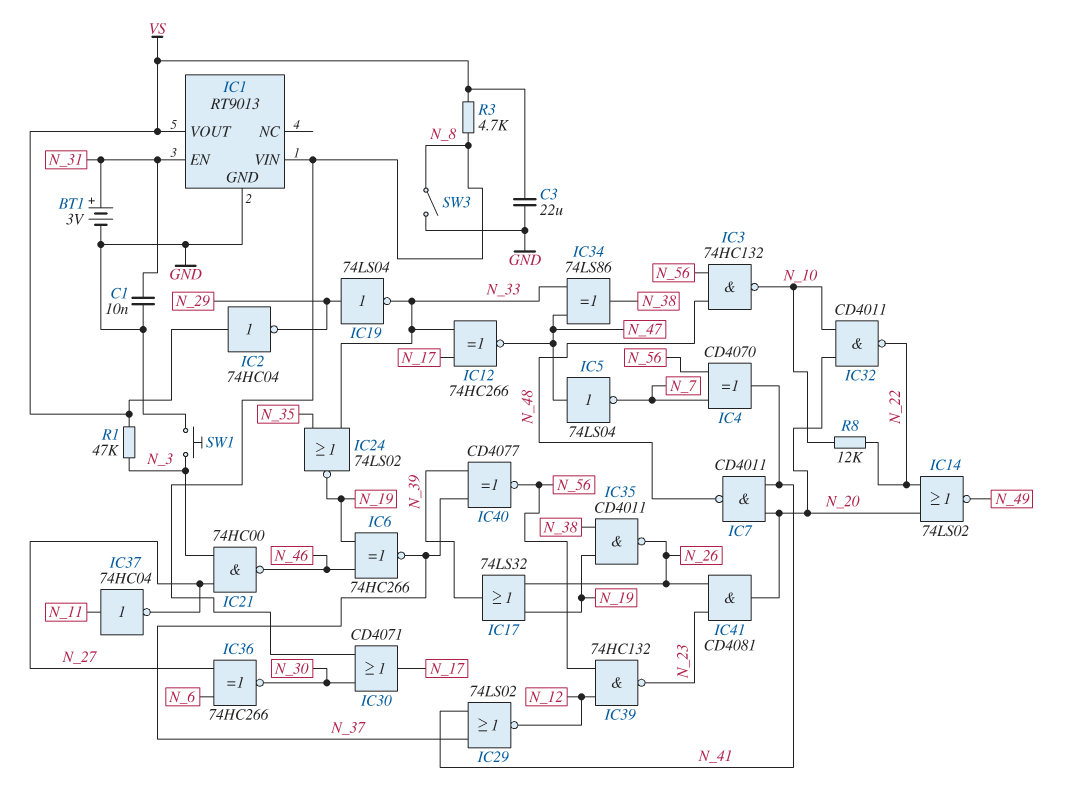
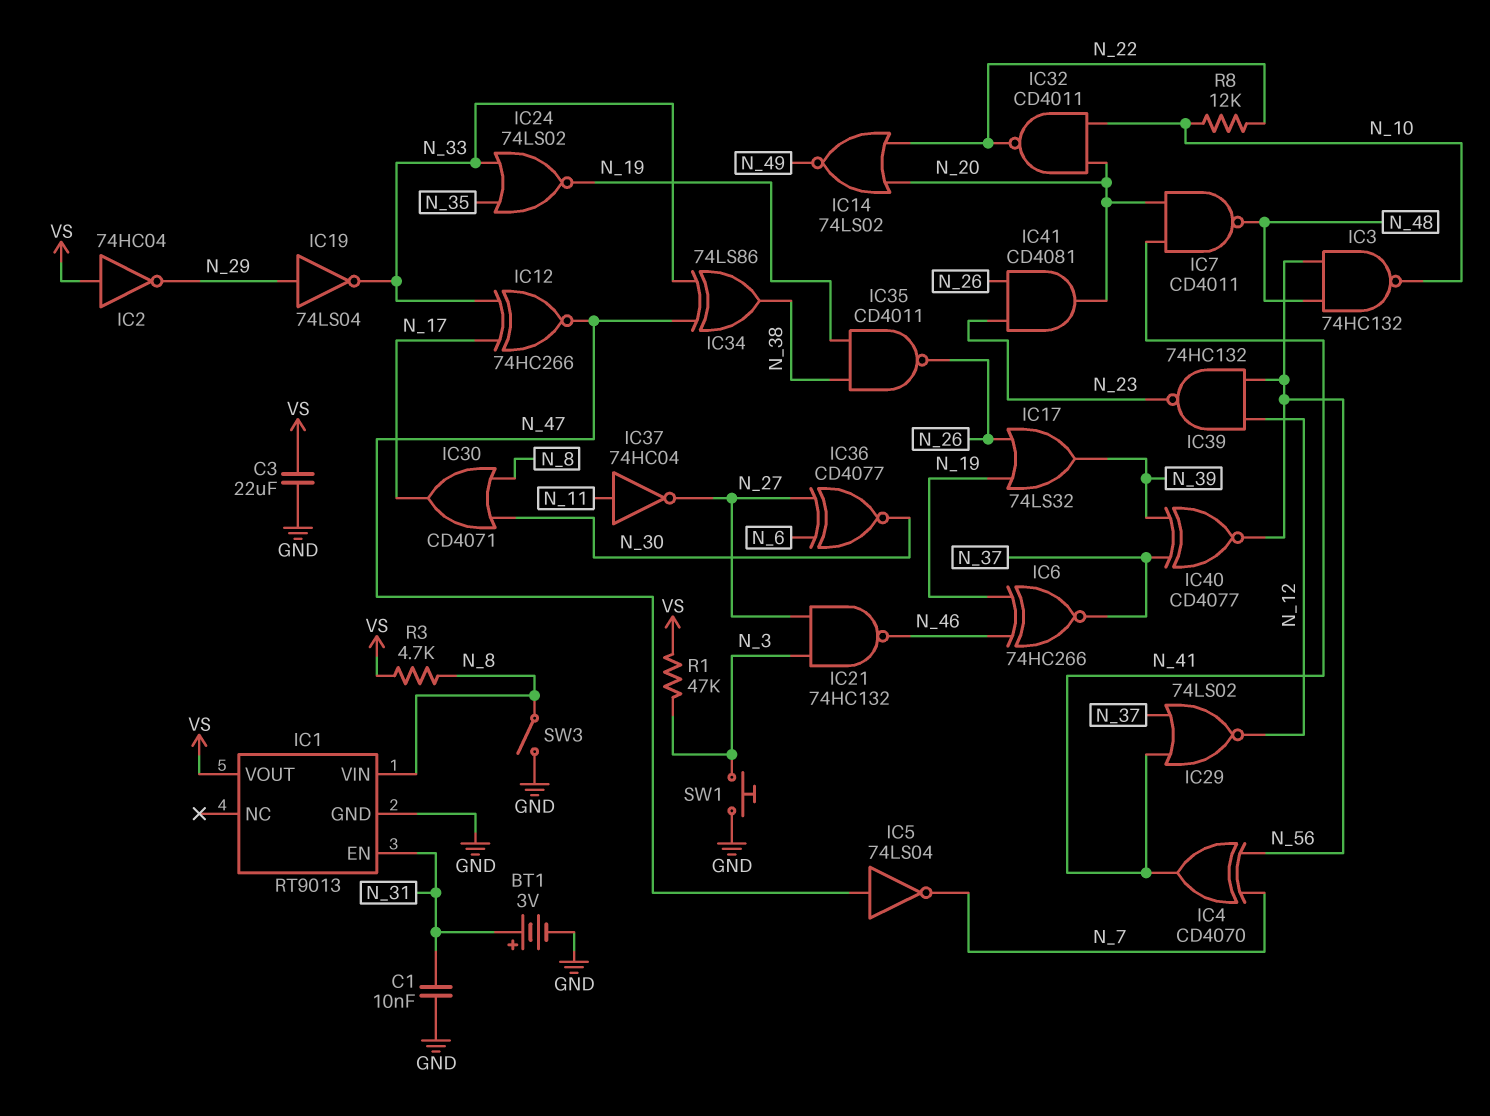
IC21: NAND 74HC00 (in N_3, in N_27, out N_46) -> NAND 74HC132 (in N_3, in N_27, out N_46)
IC36: XNOR 74HC266 (in N_6, in N_27, out N_30) -> XNOR CD4077 (in N_6, in N_27, out N_30)

